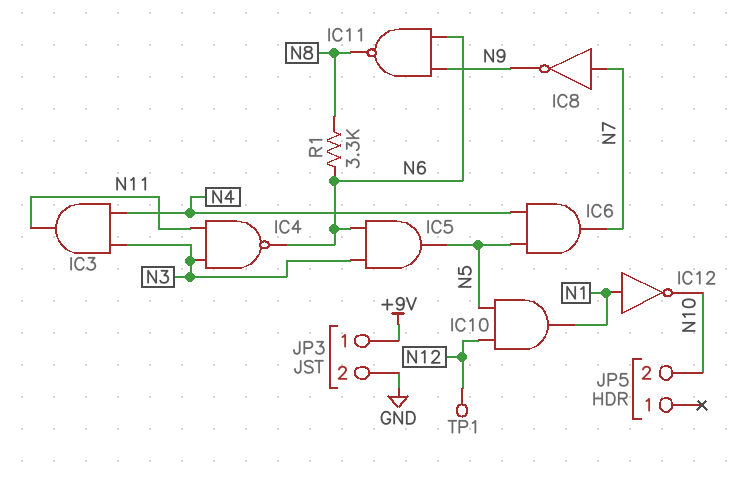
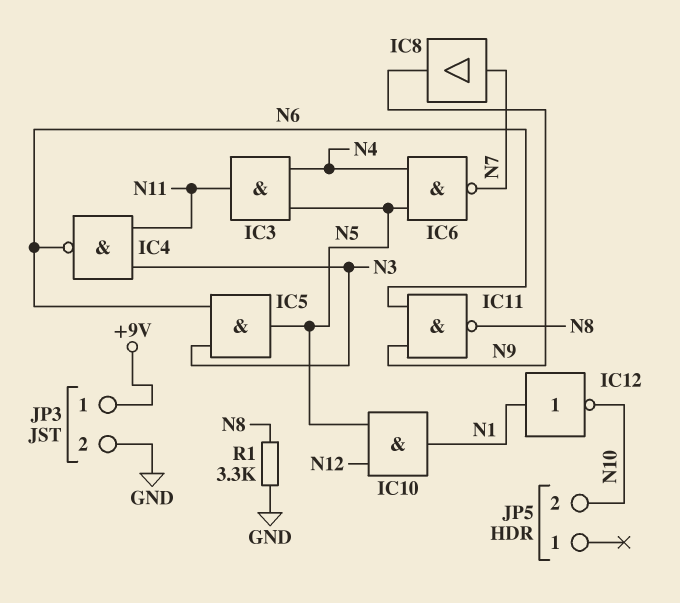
IC3: AND (in N3, in N4, out N11) -> AND (in N4, in N5, out N11)
IC6: AND (in N4, in N5, out N7) -> NAND (in N4, in N5, out N7)
IC8: NOT (in N7, out N9) -> buffer (in N7, out N9)
R1: 3.3k (N6, N8) -> 3.3k (GND, N8)
TP1: test point (N12) -> none

